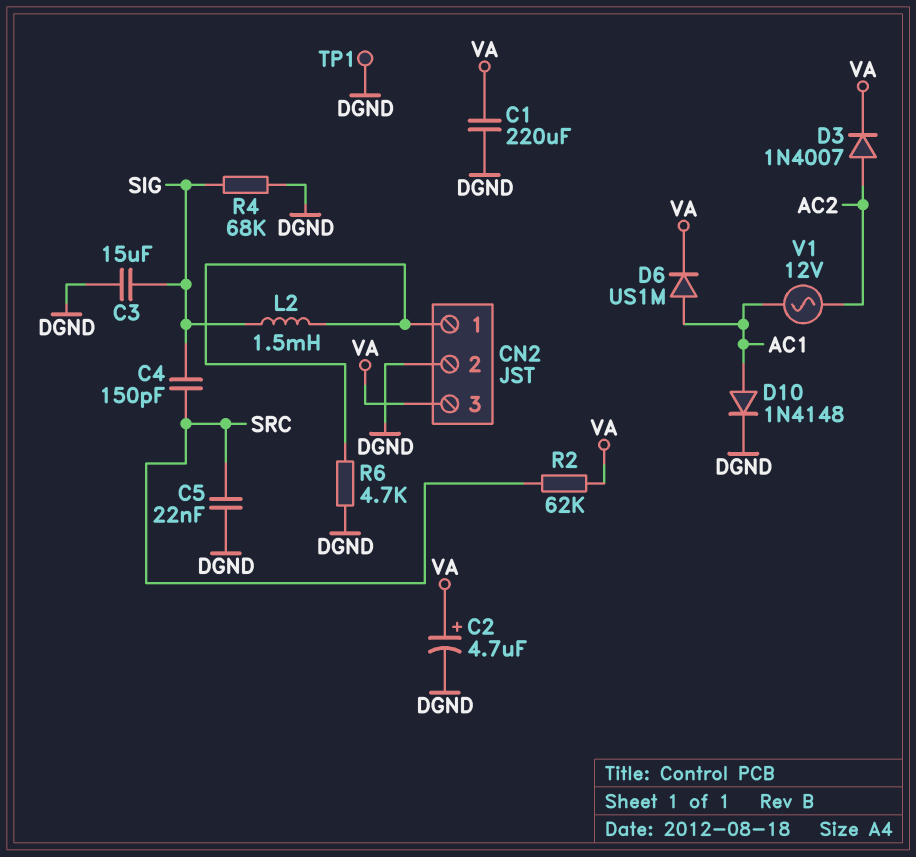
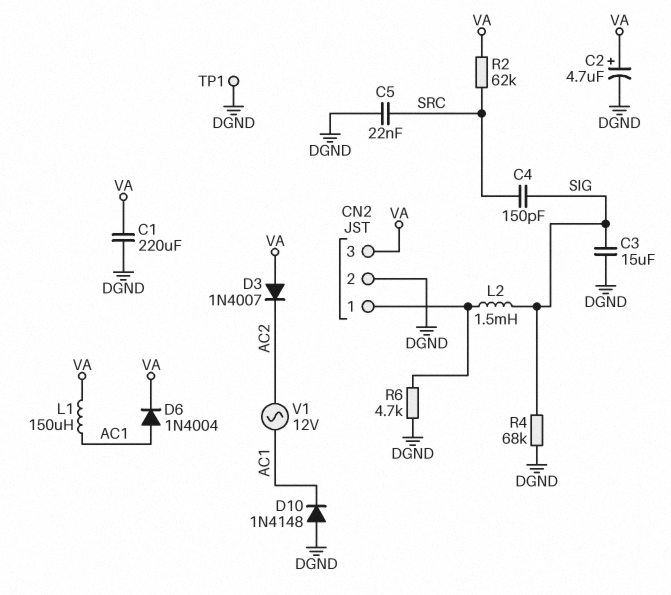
D3: diode 1N4007 (A AC2, K VA) -> diode 1N4007 (A VA, K AC2)
D6: diode US1M (A AC1, K VA) -> diode 1N4004 (A AC1, K VA)
D10: diode 1N4148 (A AC1, K DGND) -> diode 1N4148 (A DGND, K AC1)
L1: none -> 150uH (AC1, VA)

